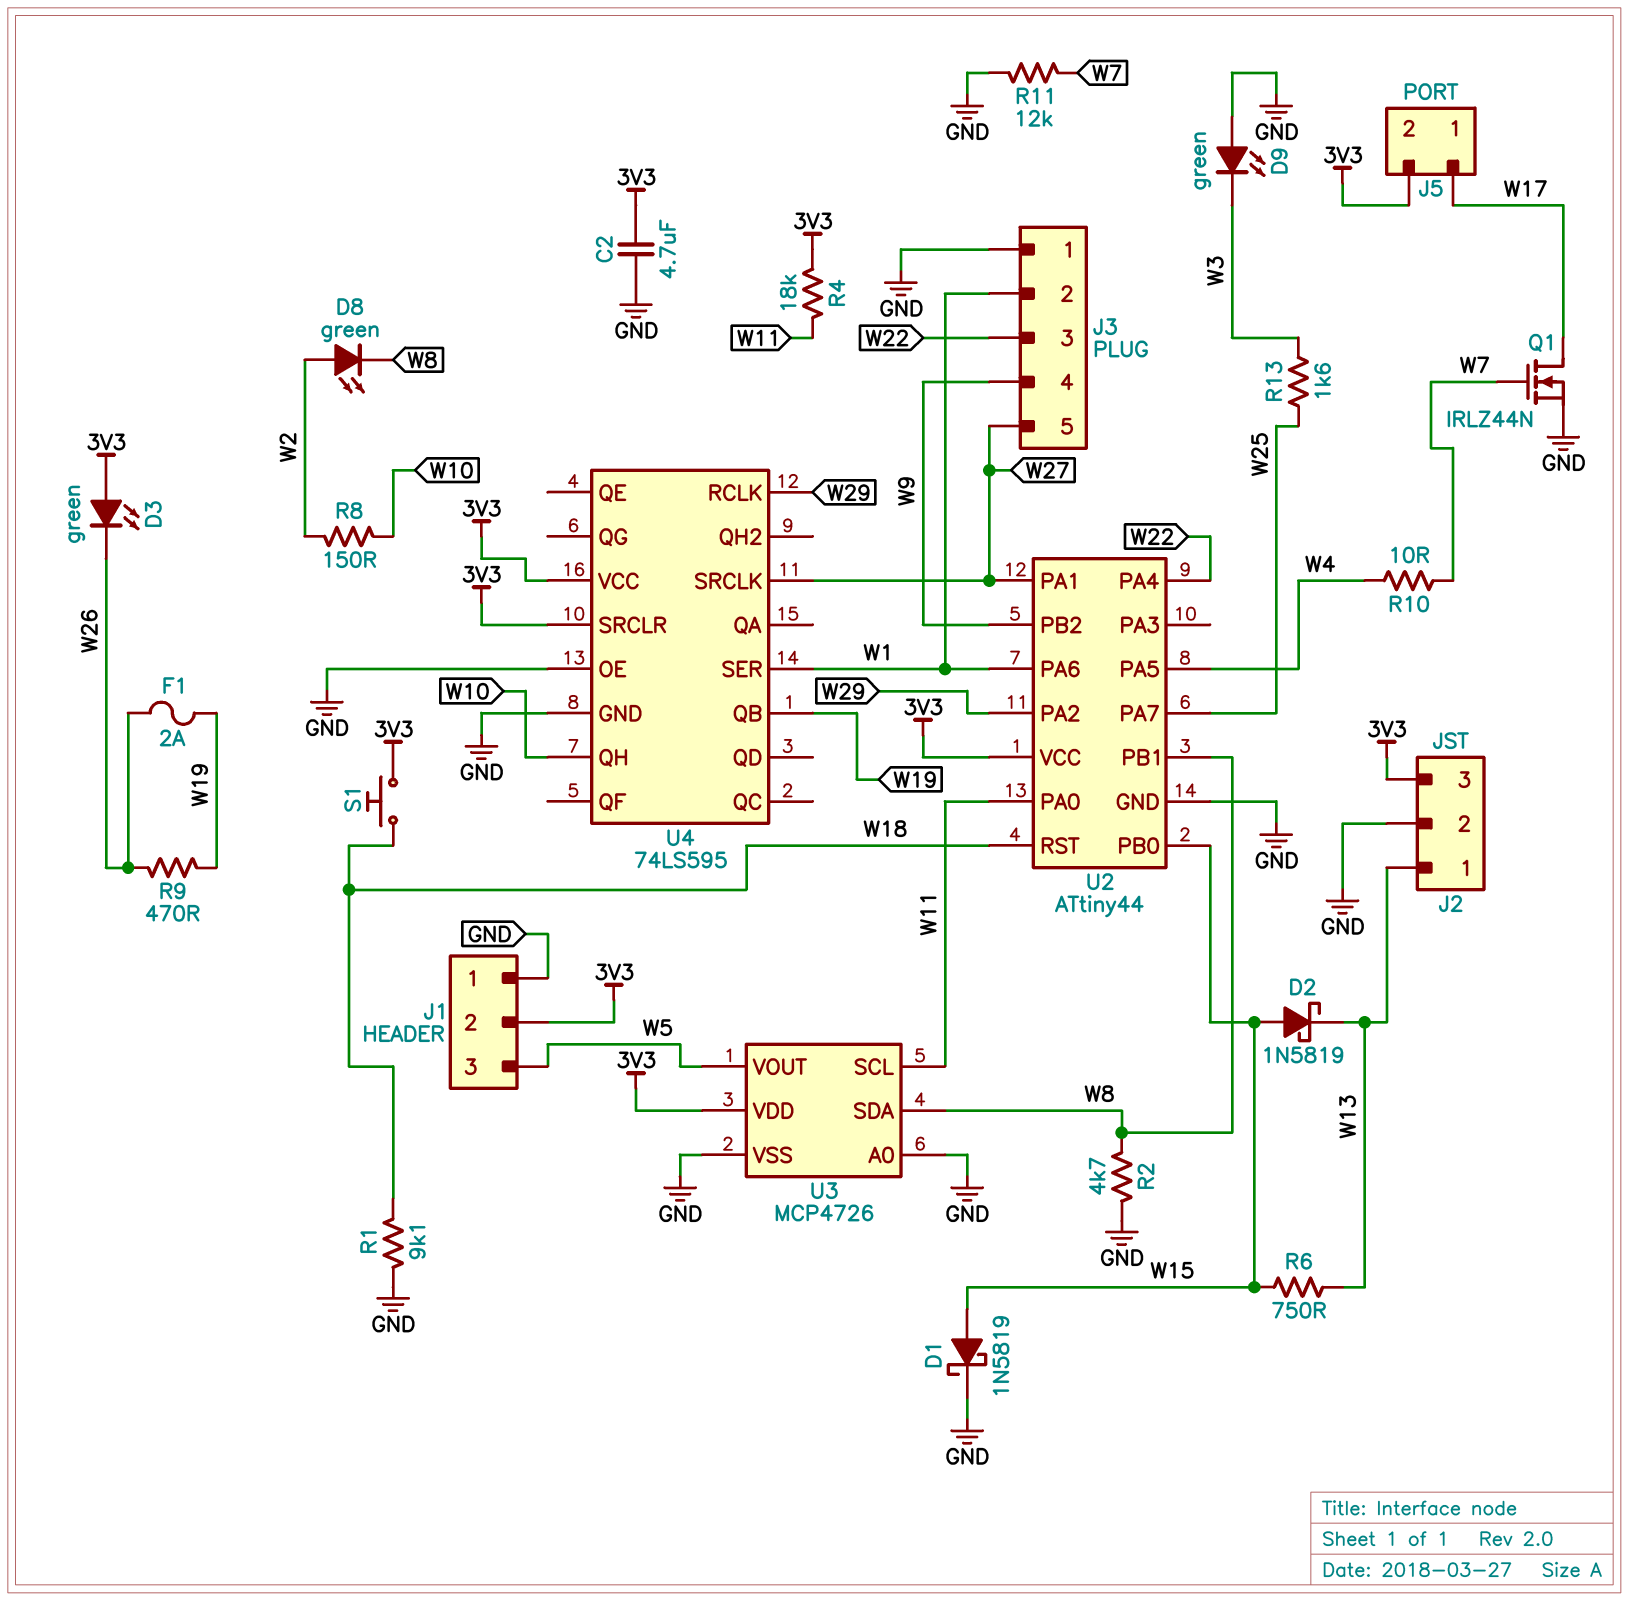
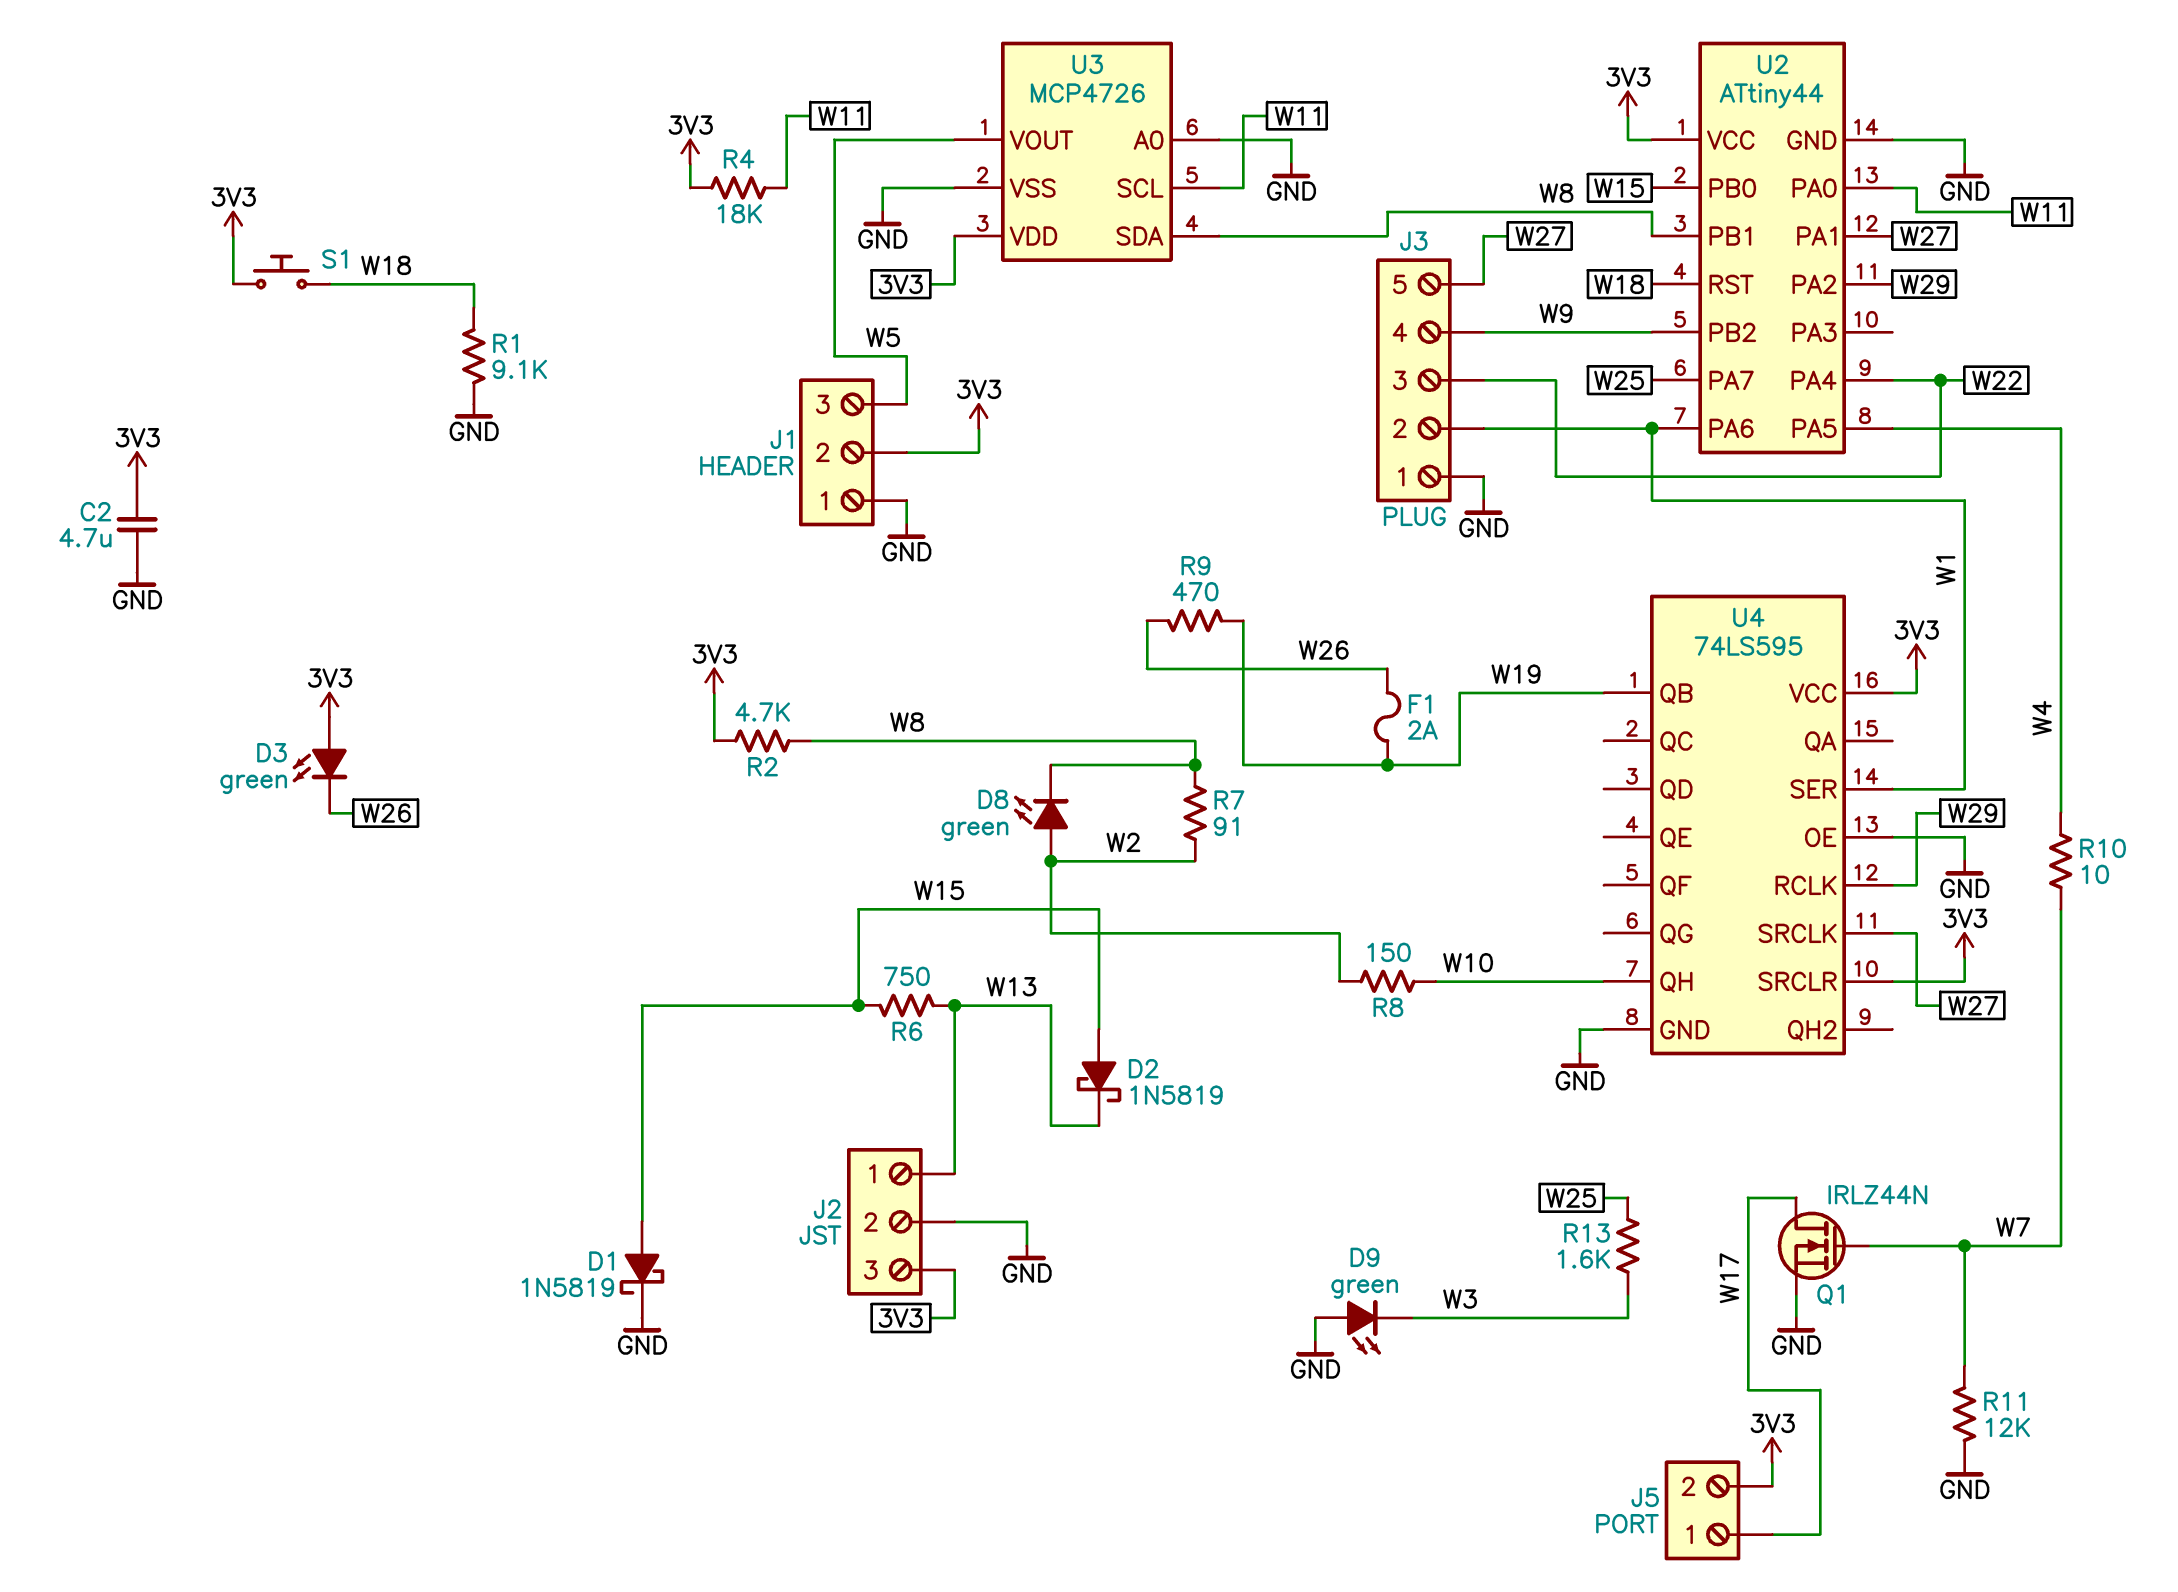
R2: 4.7k (GND, W8) -> 4.7k (3V3, W8)
R7: none -> 91 (W2, W8)

